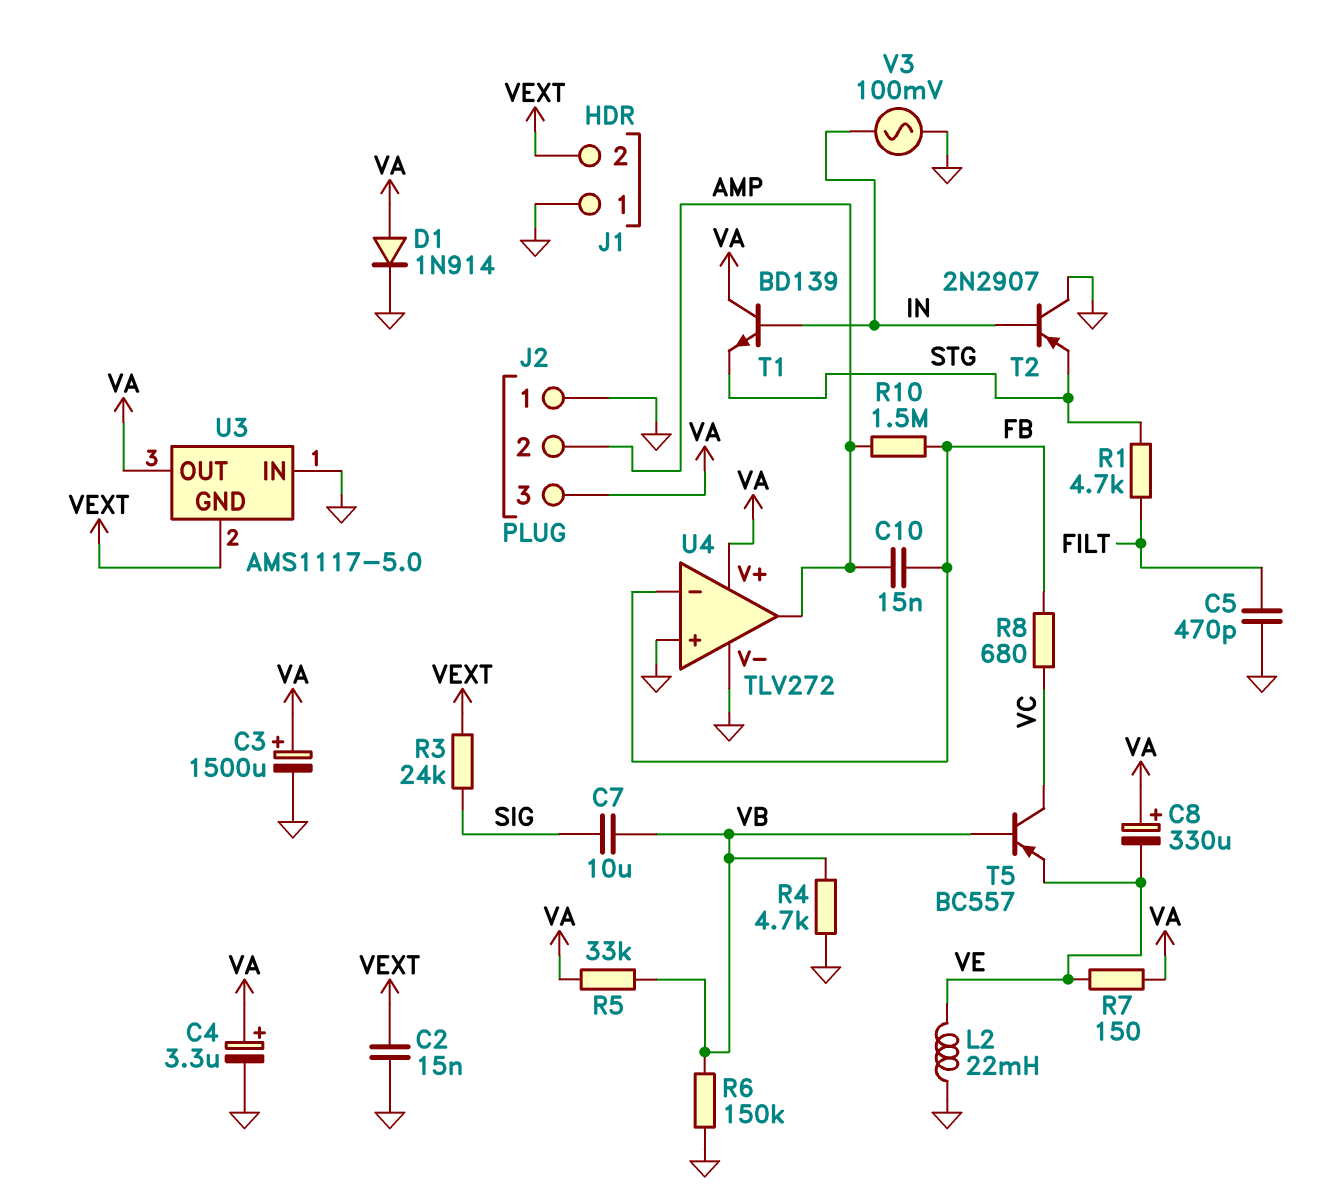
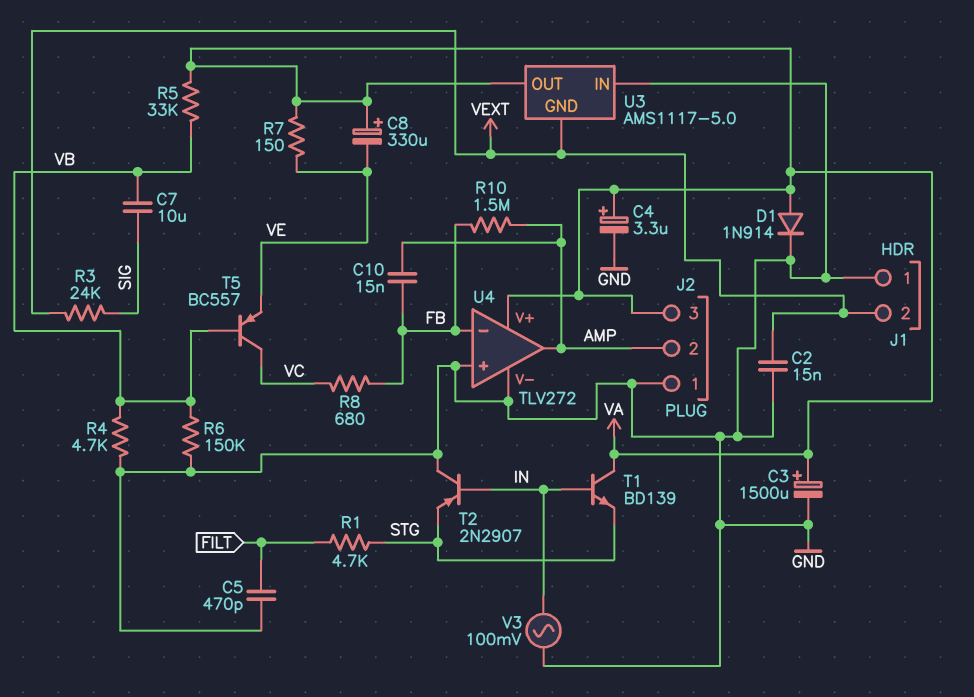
L2: 22mH (GND, VE) -> none

